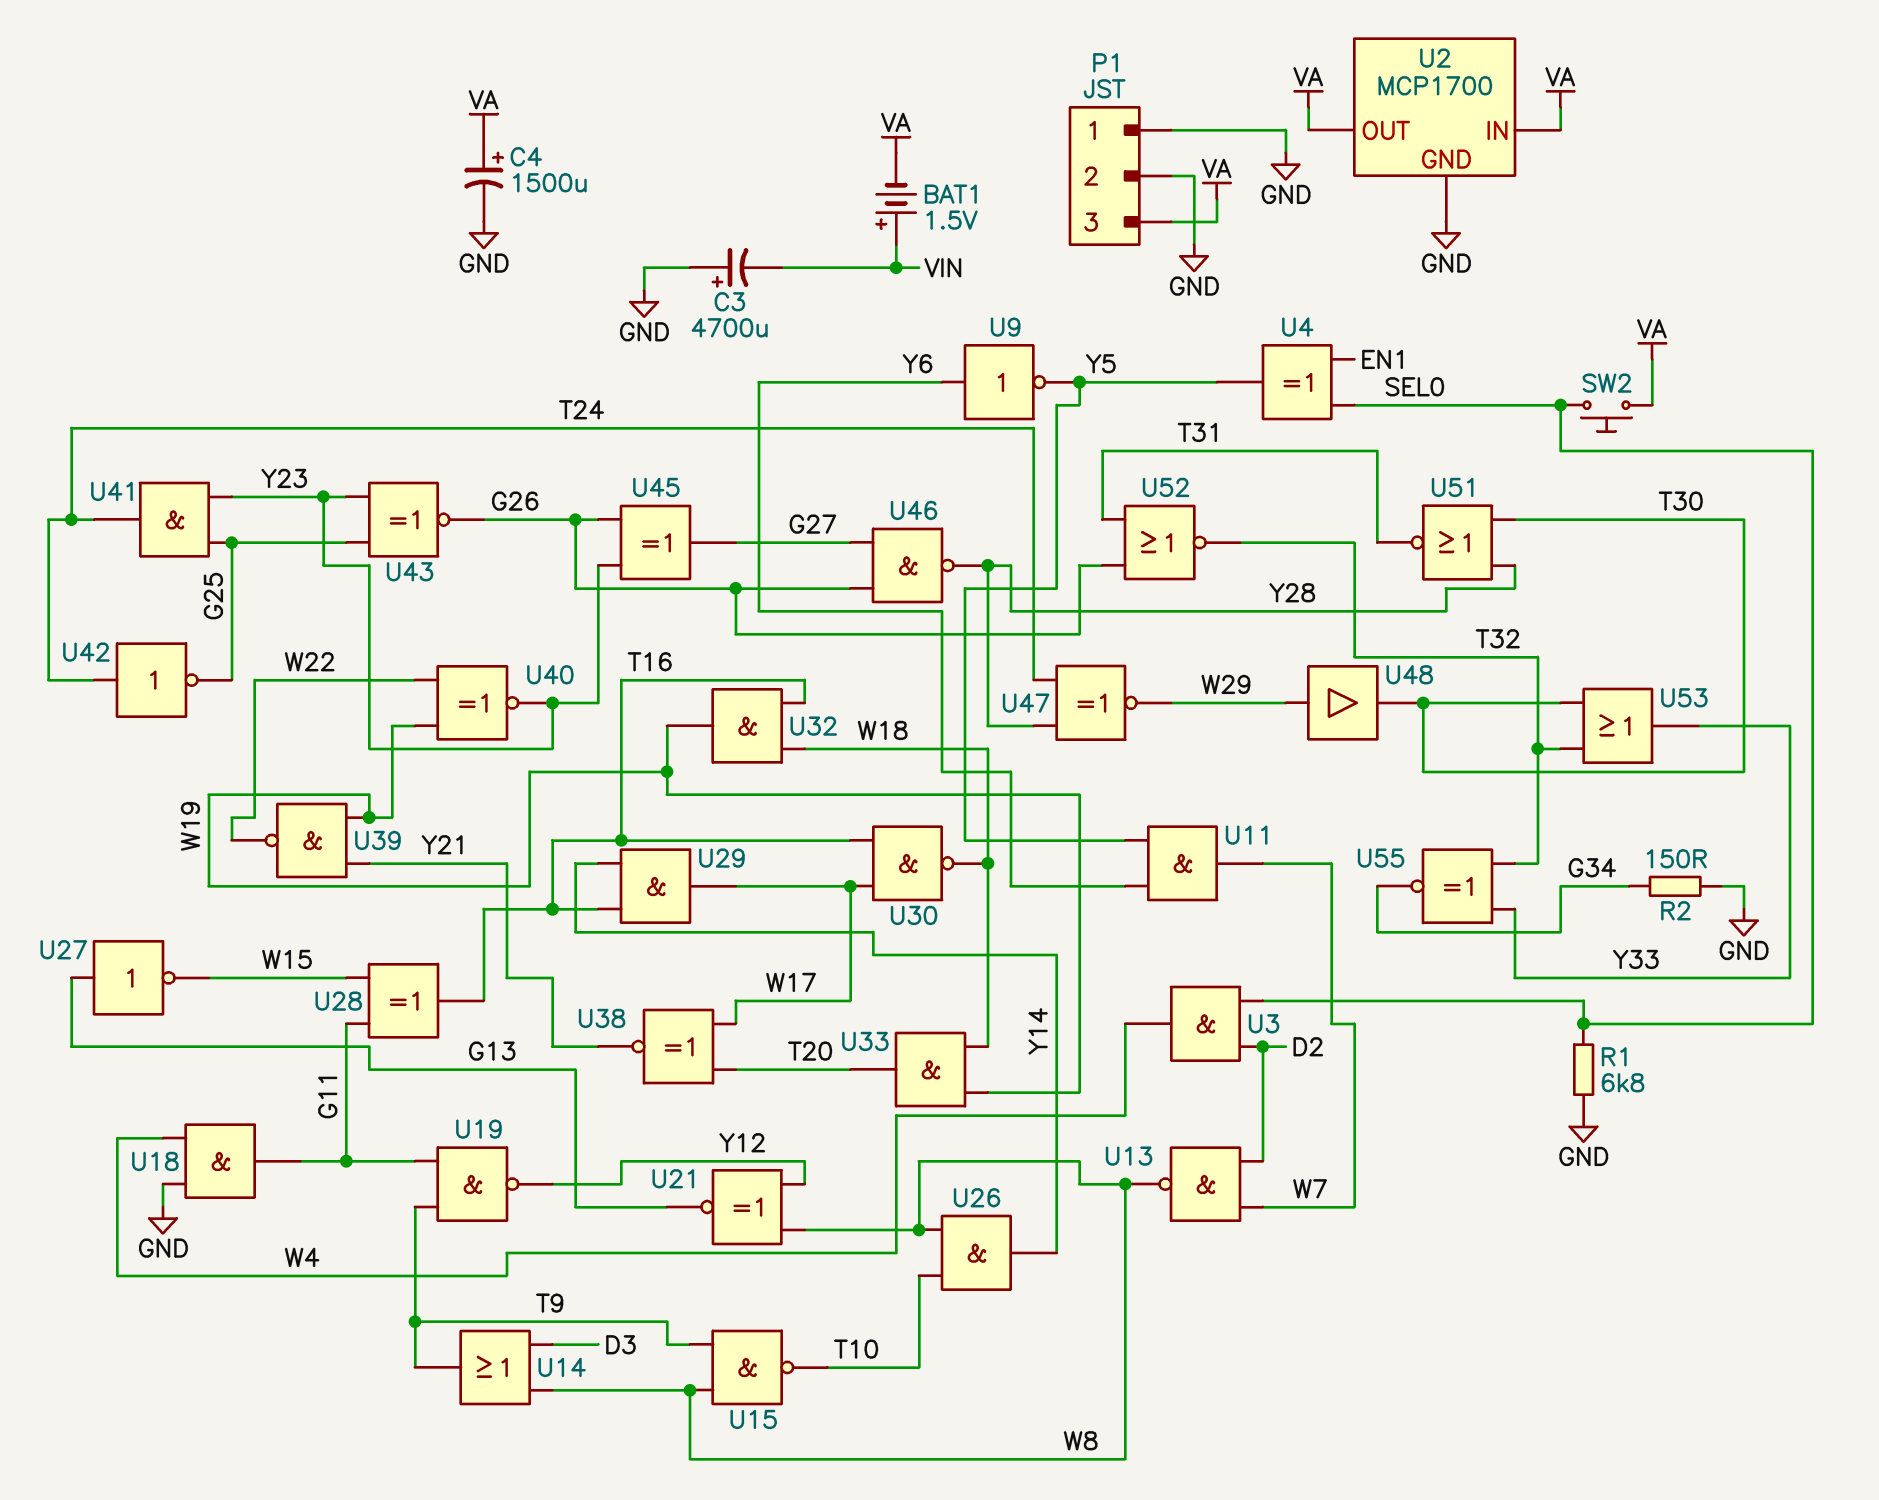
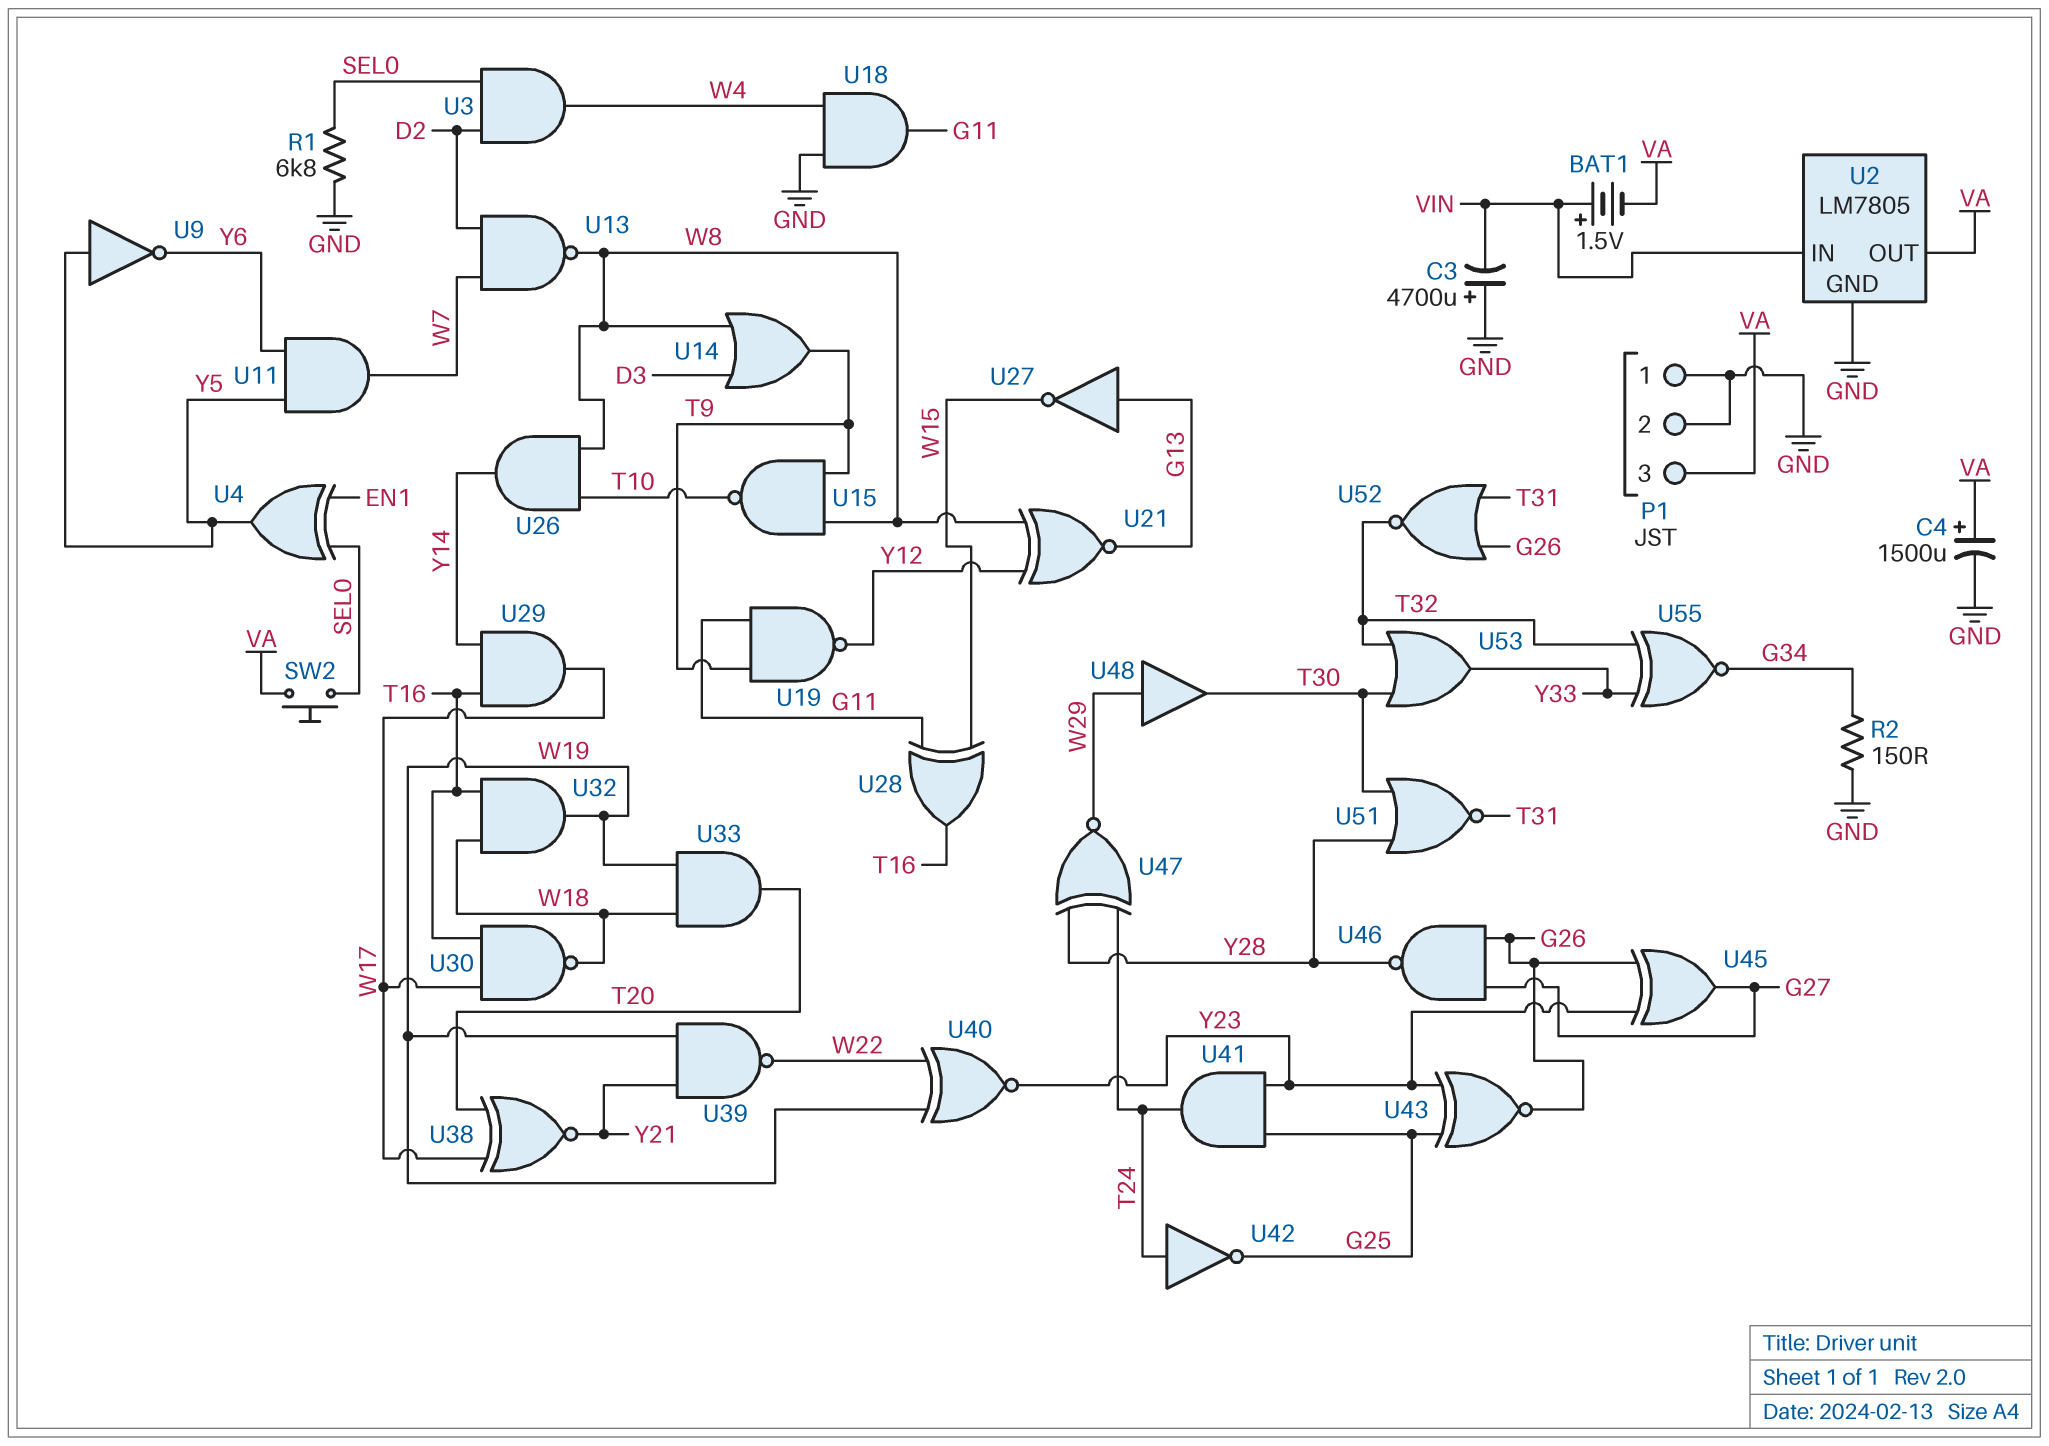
U2: MCP1700 -> LM7805
U2 pin IN: VA -> VIN
U9: NOT (in Y6, out Y5) -> NOT (in Y5, out Y6)

